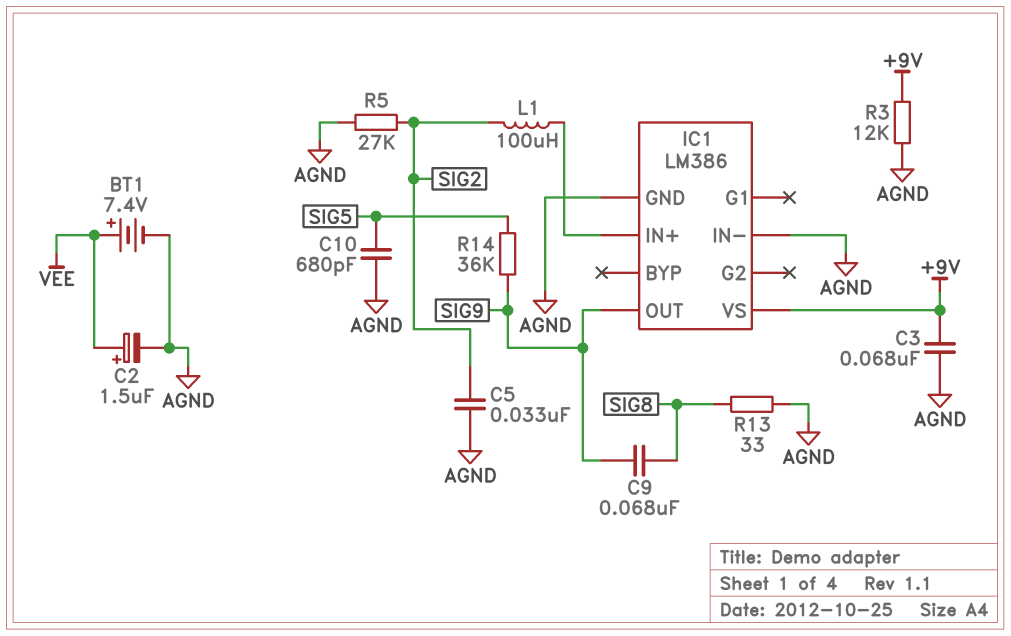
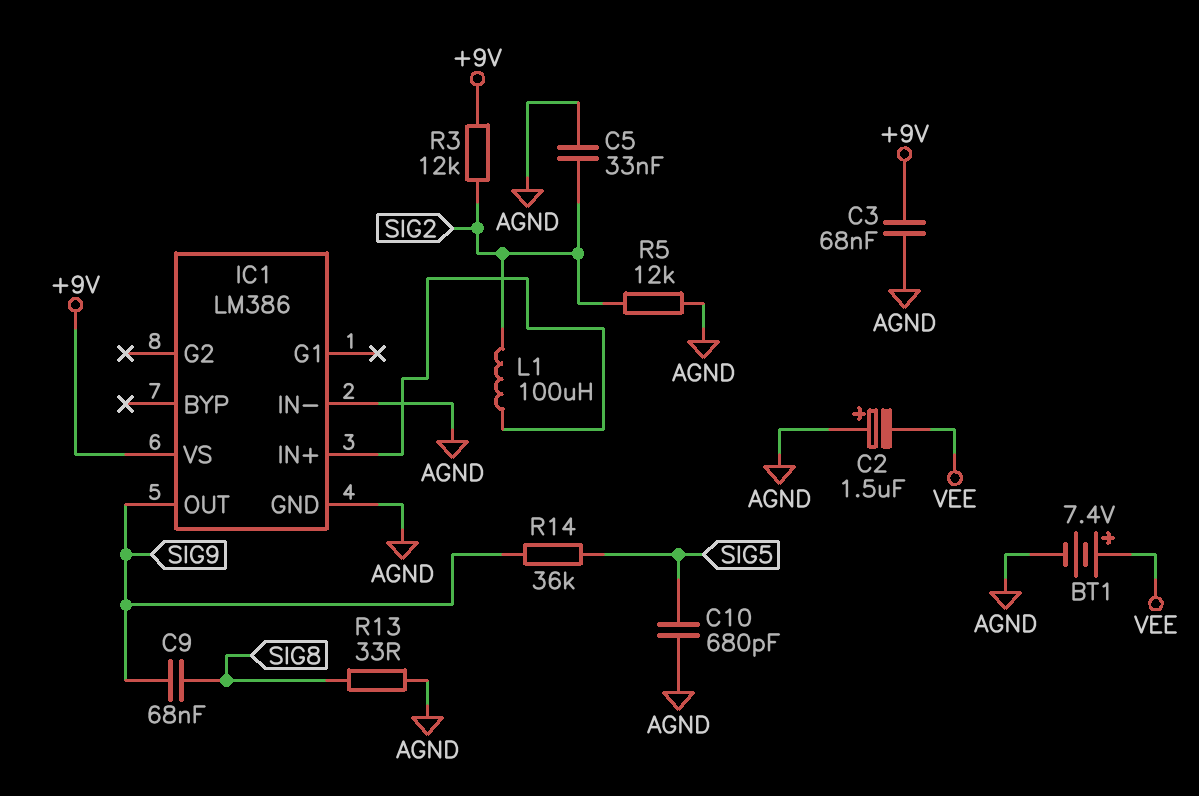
C2: 1.5uF (plus VEE, minus AGND) -> 1.5uF (plus AGND, minus VEE)
R3: 12k (+9V, AGND) -> 12k (+9V, SIG2)
R5: 27k (AGND, SIG2) -> 12k (AGND, SIG2)

